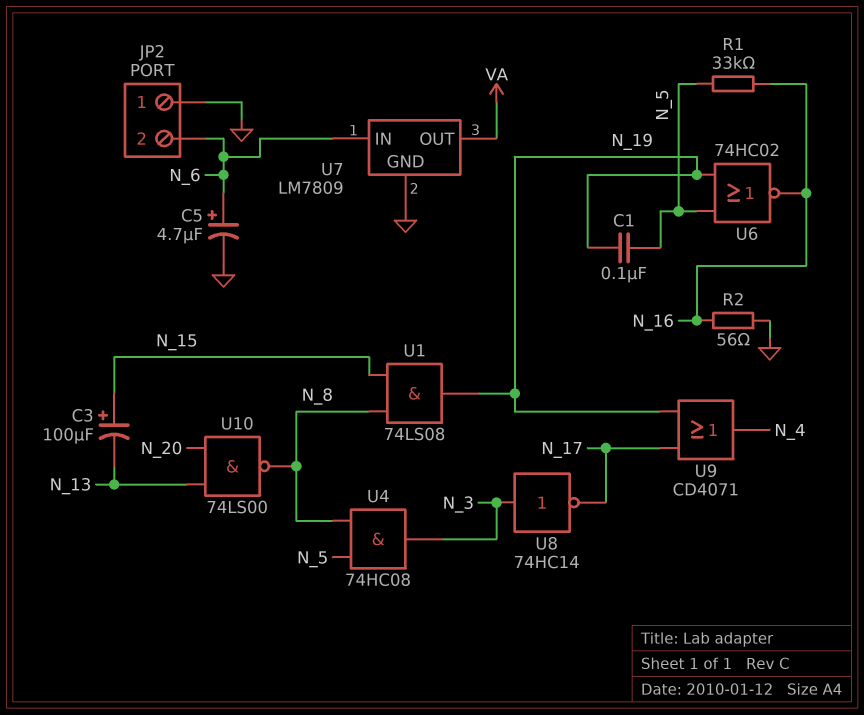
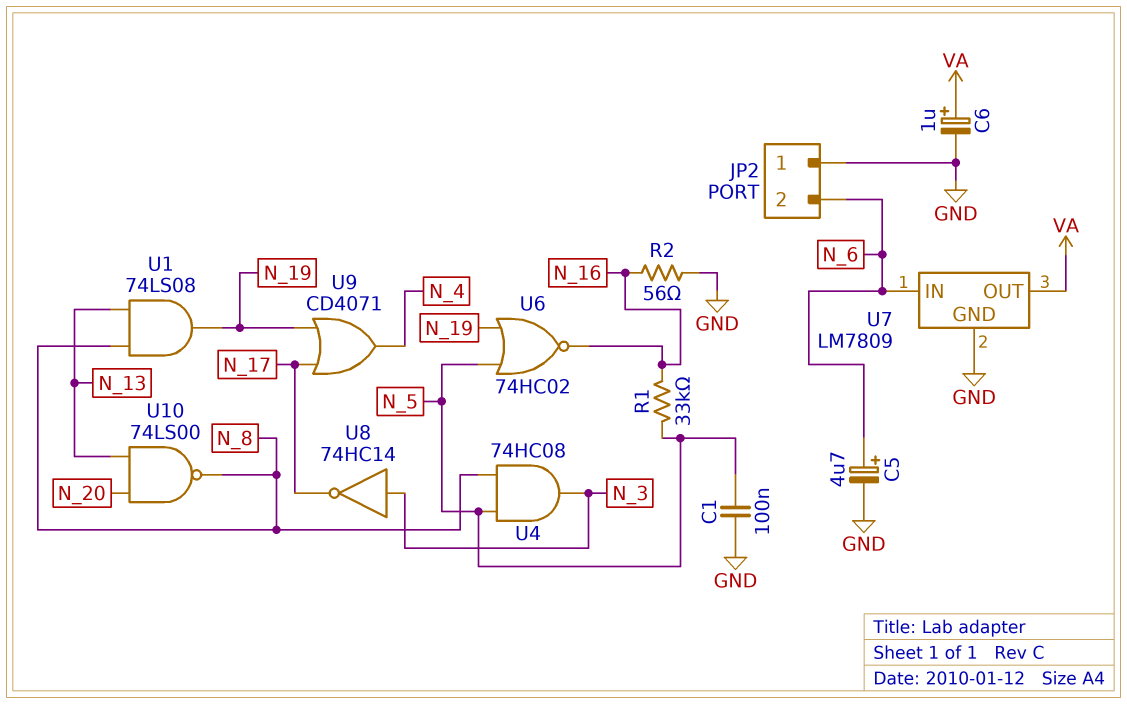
C1: 100nF (N_5, N_19) -> 100nF (GND, N_5)
C3: 100uF (plus N_15, minus N_13) -> none
C6: none -> 1uF (plus VA, minus GND)
U1: AND 74LS08 (in N_8, in N_15, out N_19) -> AND 74LS08 (in N_8, in N_13, out N_19)

